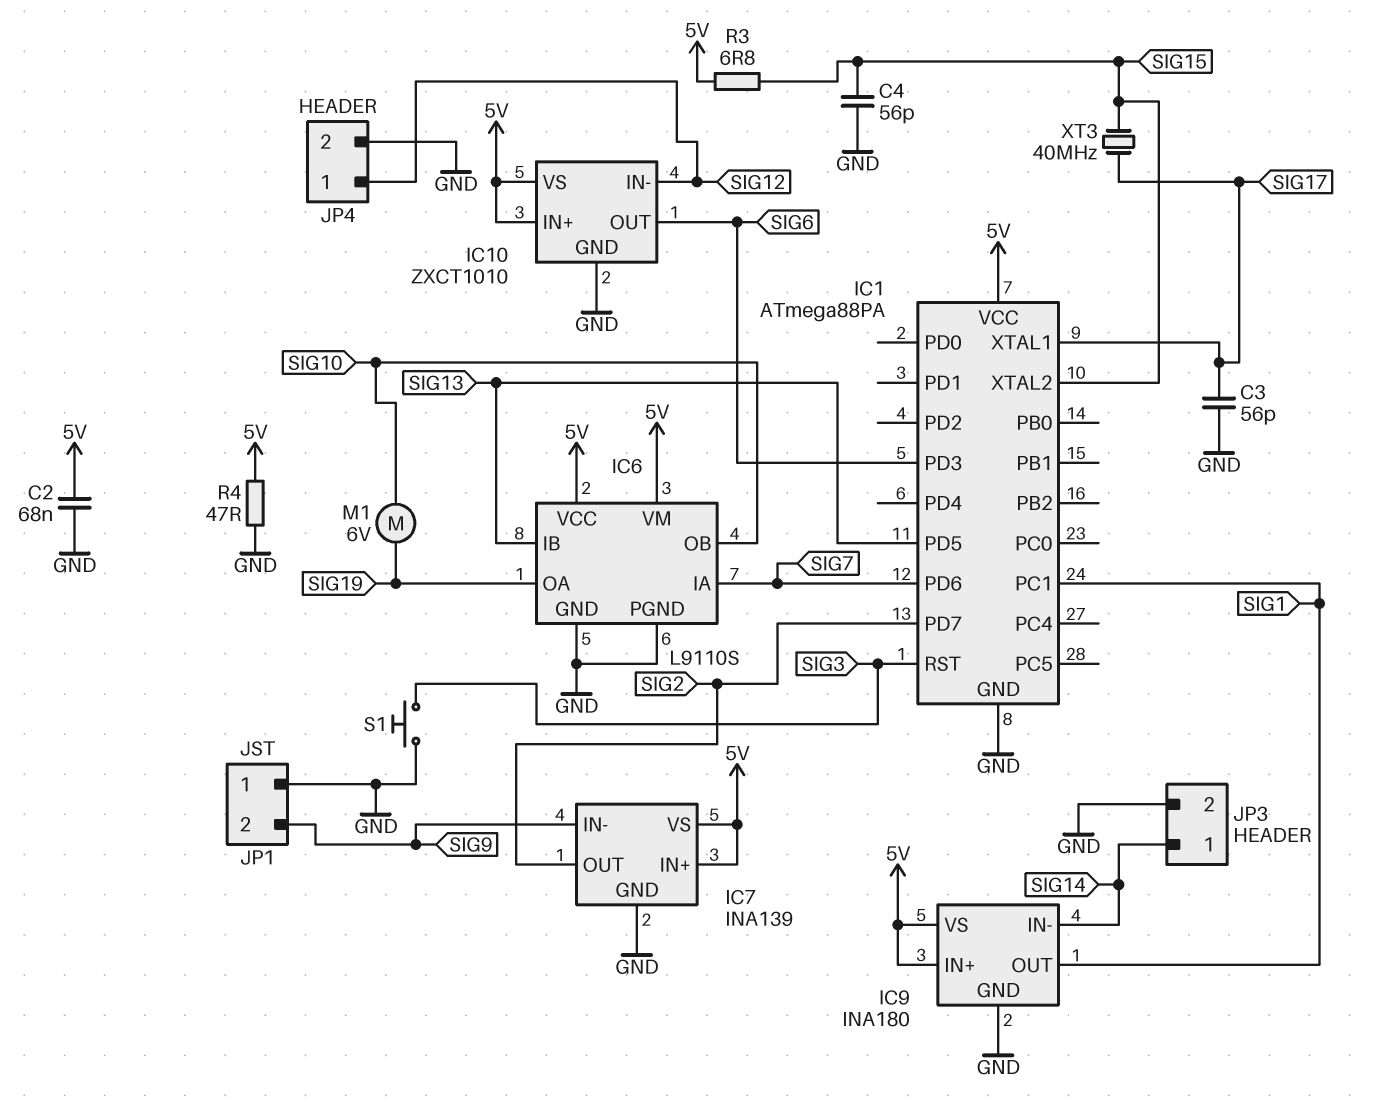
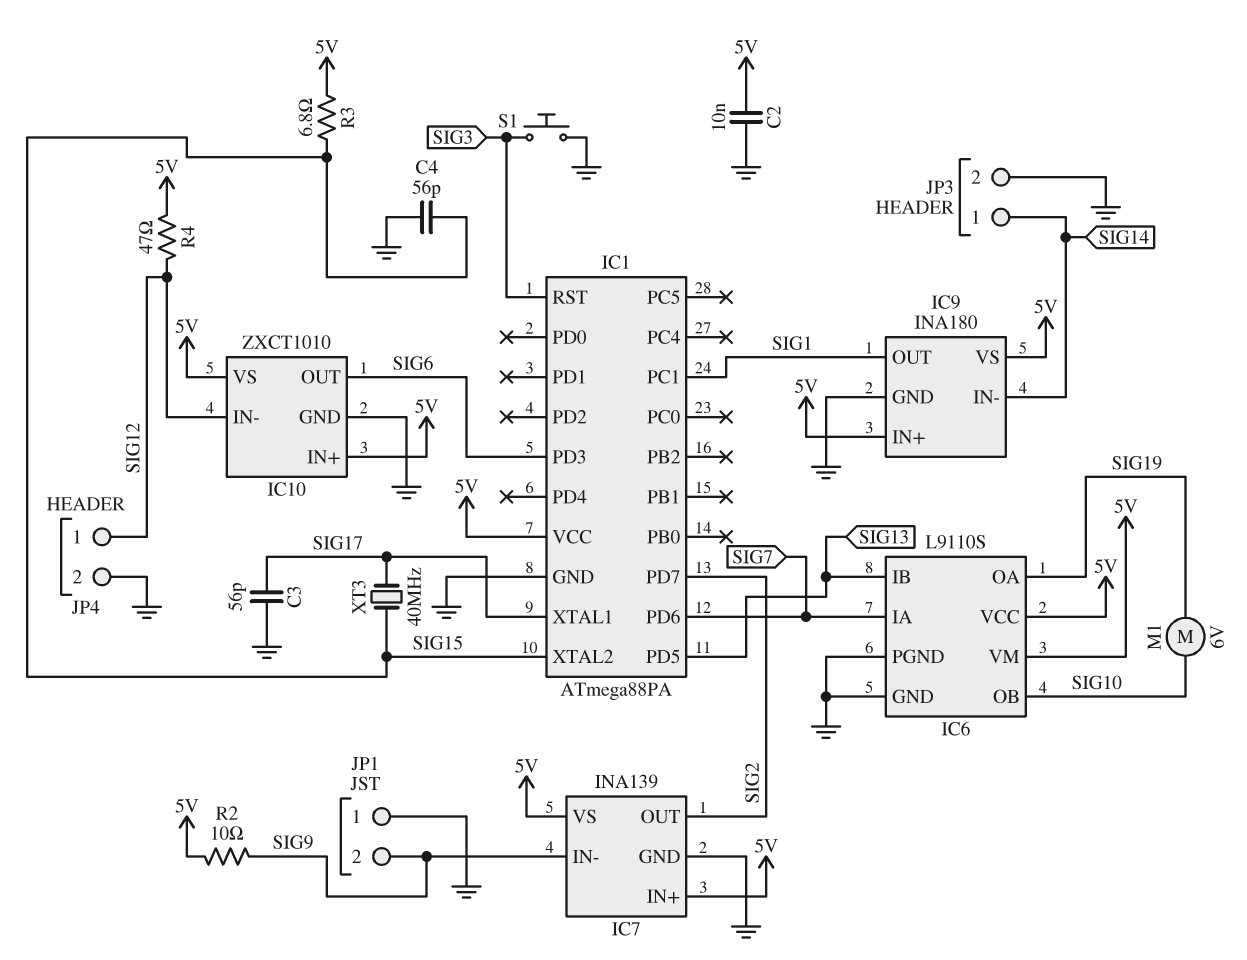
C2: 68nF (5V, GND) -> 10nF (5V, GND)
R2: none -> 10 (5V, SIG9)
R4: 47 (5V, GND) -> 47 (5V, SIG12)

